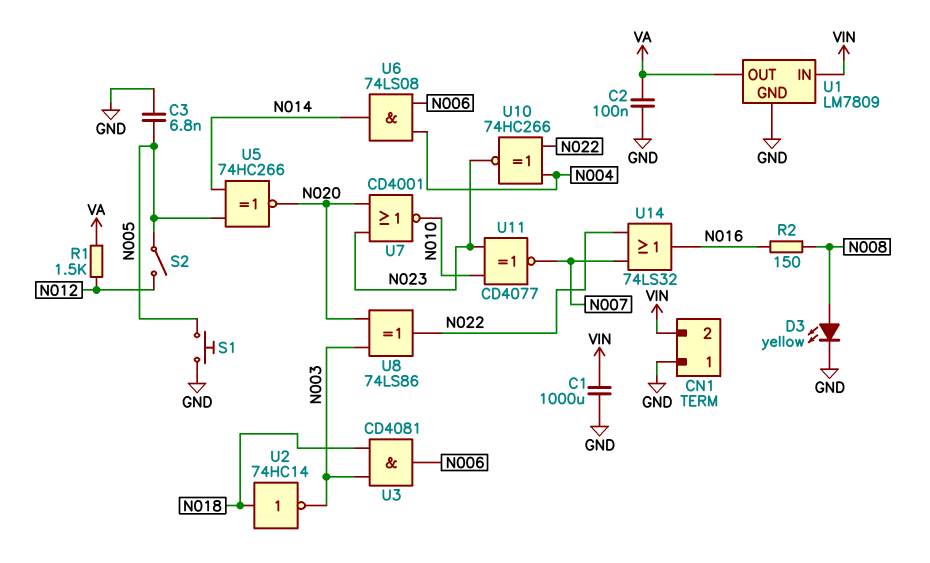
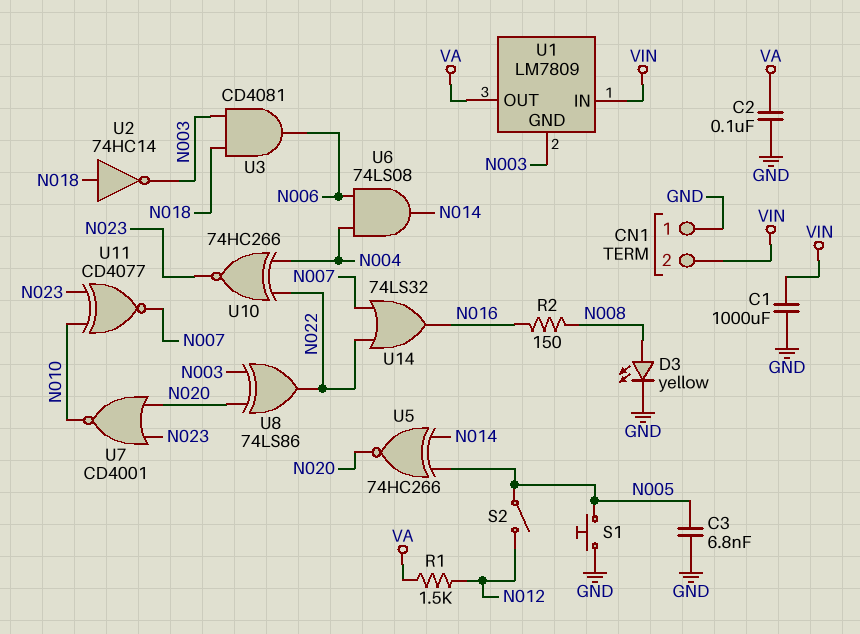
U1 pin GND: GND -> N003

